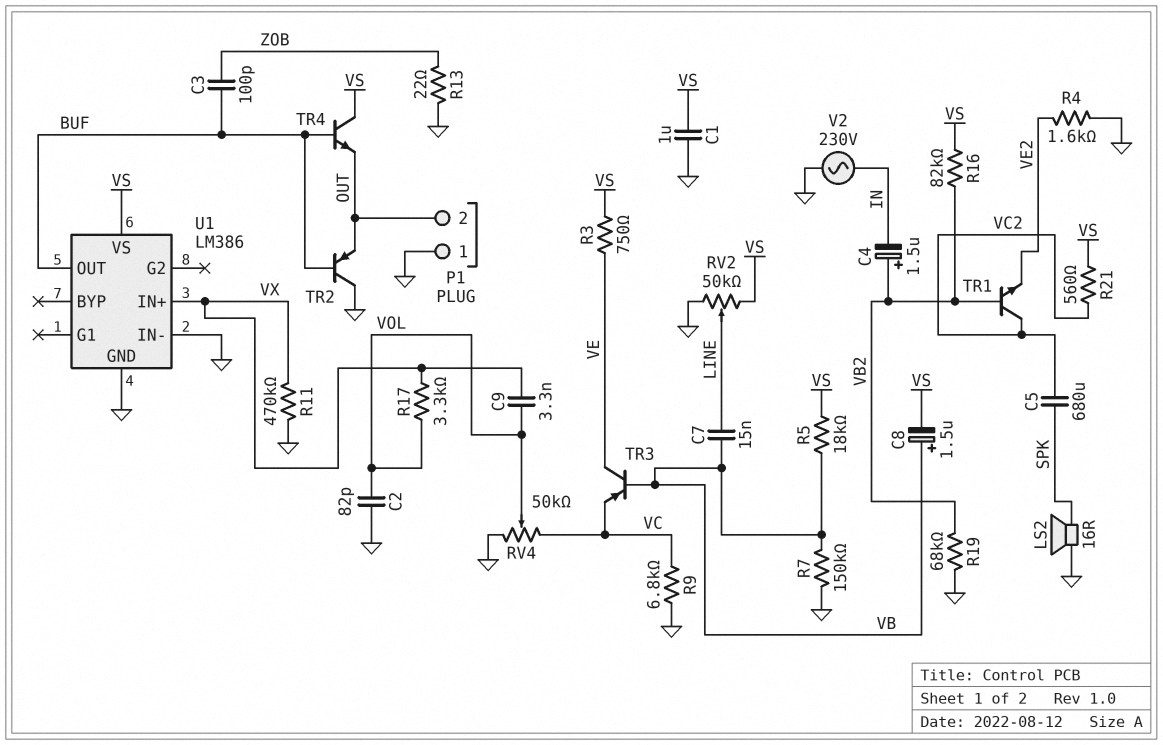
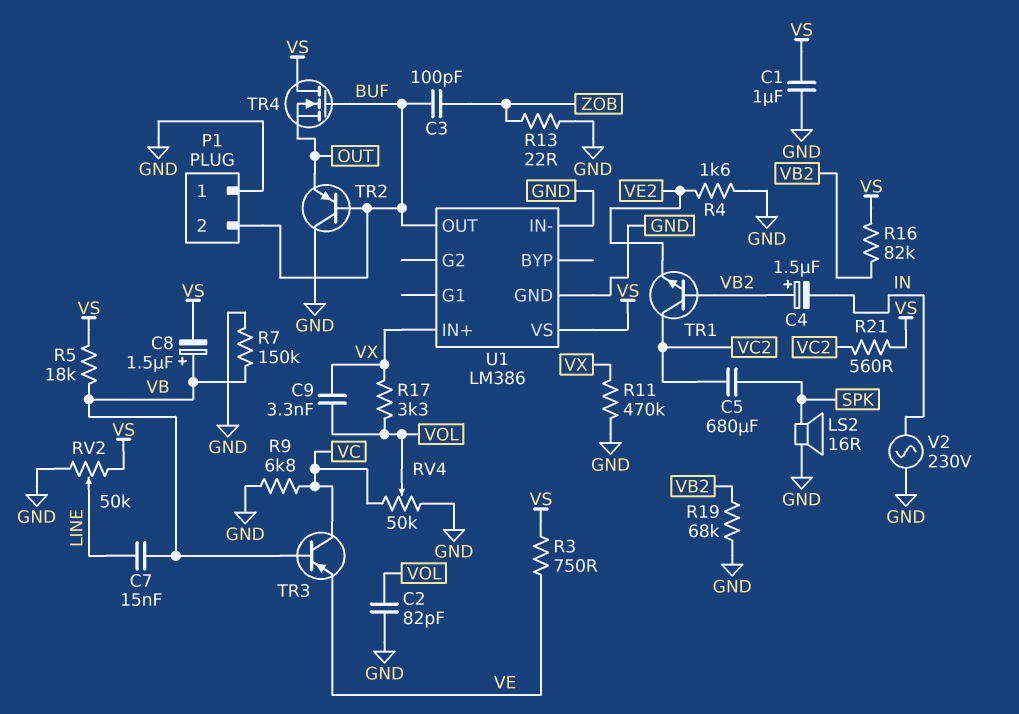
P1 pin 2: OUT -> BUF
TR3: PNP (B VB, C VE, E VC) -> PNP (B VB, C VC, E VE)
TR4: NPN (B BUF, C VS, E OUT) -> NMOS (G BUF, D VS, S OUT)

